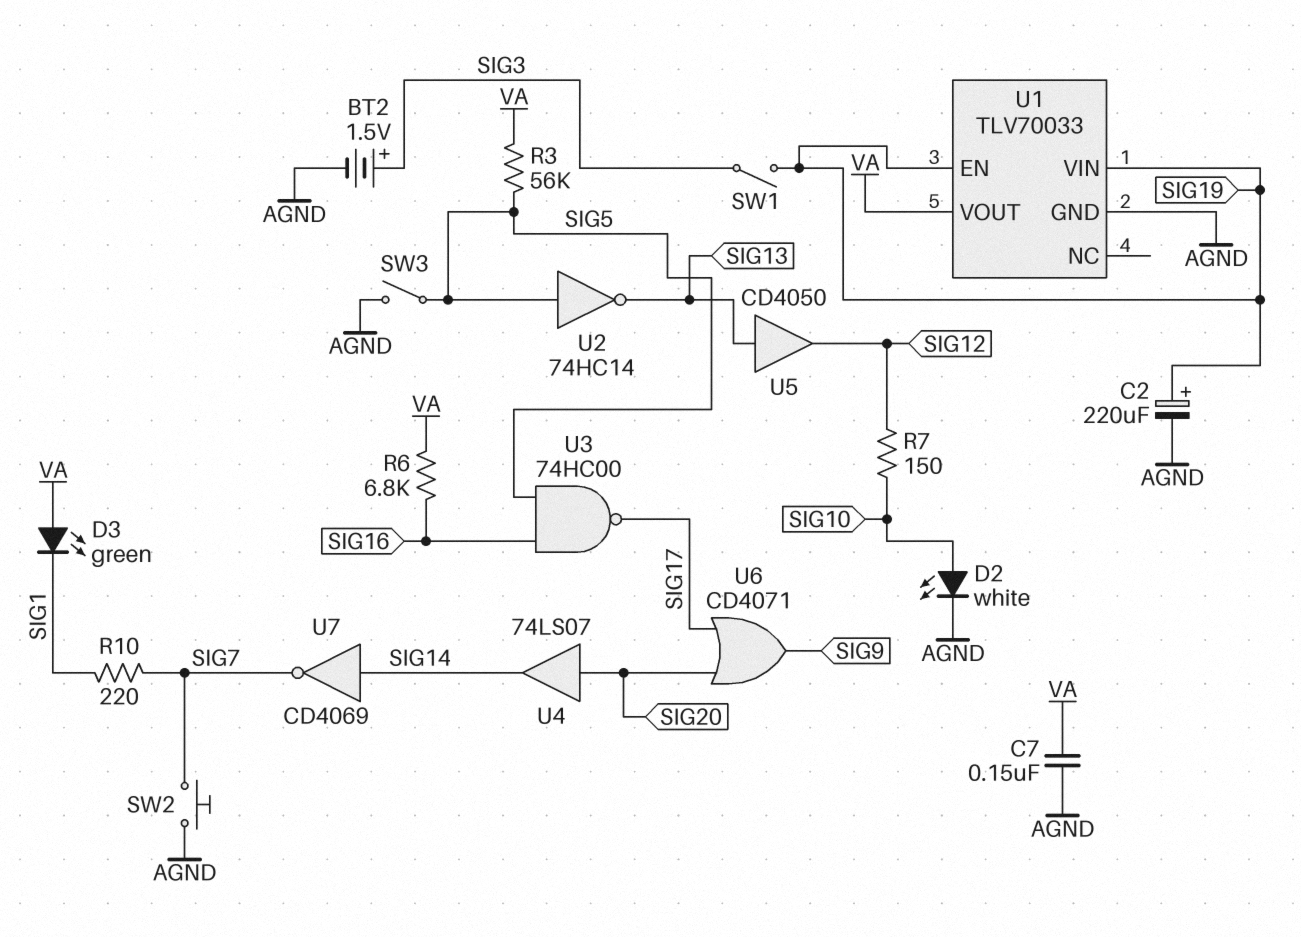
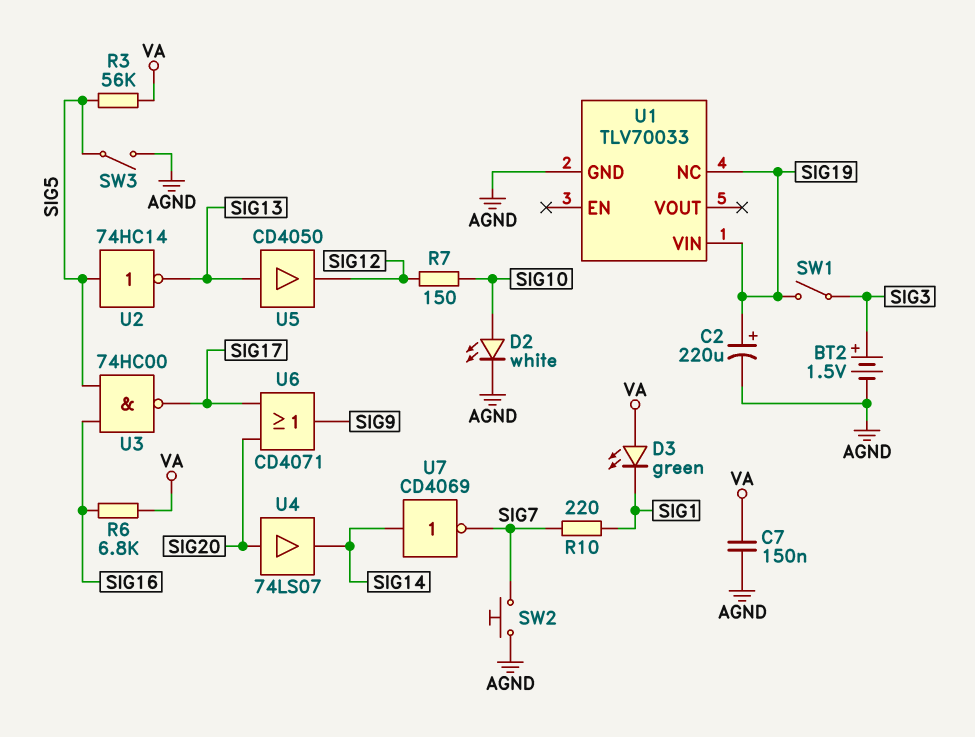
U1 pin EN: SIG19 -> none
U1 pin NC: none -> SIG19
U1 pin VOUT: VA -> none

